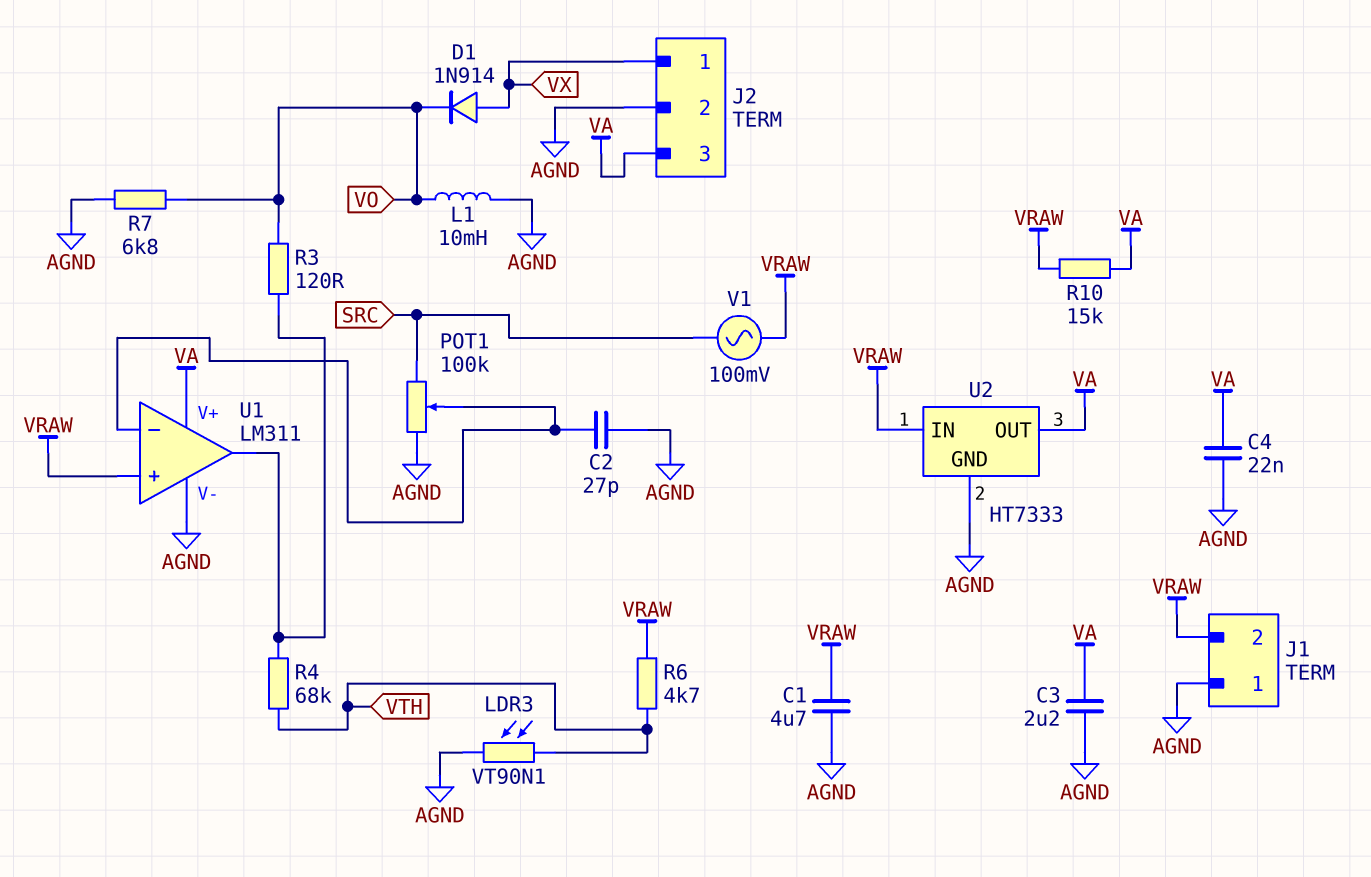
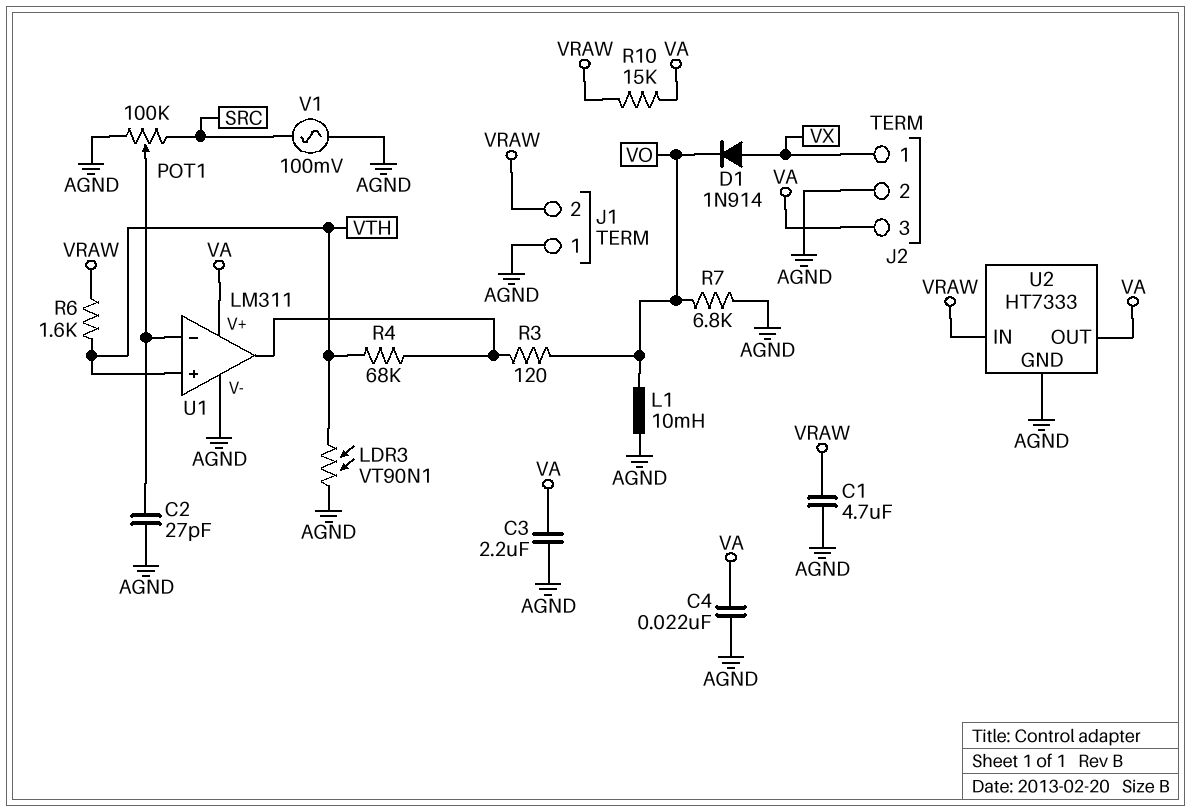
R6: 4.7k (VRAW, VTH) -> 1.6k (VRAW, VTH)
U1 pin in+: VRAW -> VTH
V1: AC 100mV (SRC, VRAW) -> AC 100mV (AGND, SRC)

